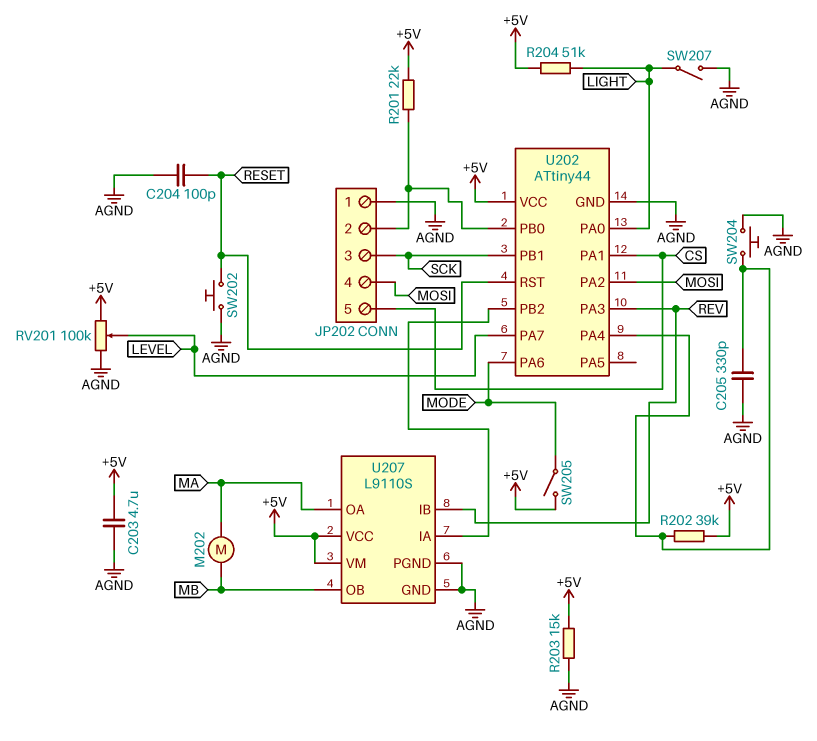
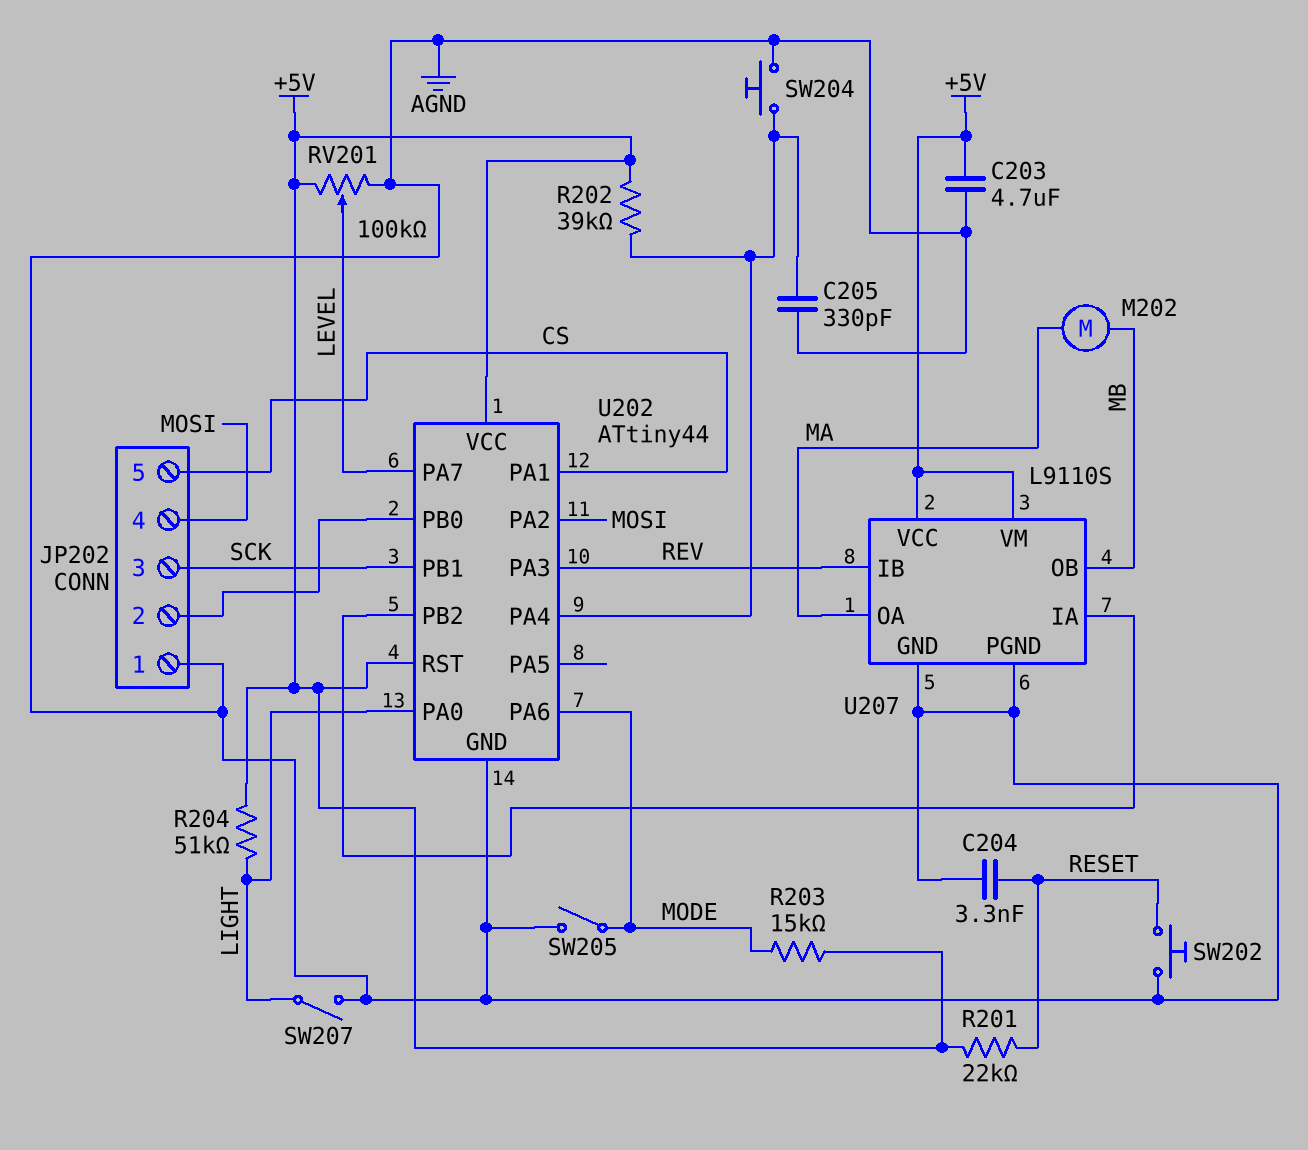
C204: 100pF (AGND, RESET) -> 3.3nF (AGND, RESET)
R201: 22k (+5V, JP202/2) -> 22k (+5V, RESET)
R203: 15k (+5V, AGND) -> 15k (+5V, MODE)
SW205: switch (+5V, MODE) -> switch (AGND, MODE)
U202 pin RST: RESET -> +5V

